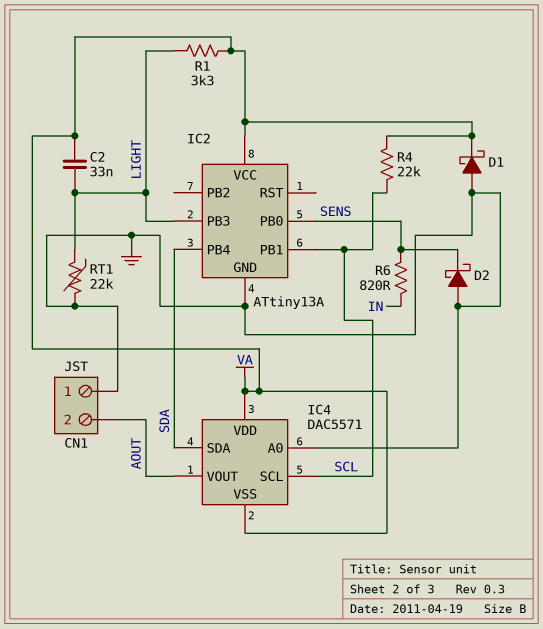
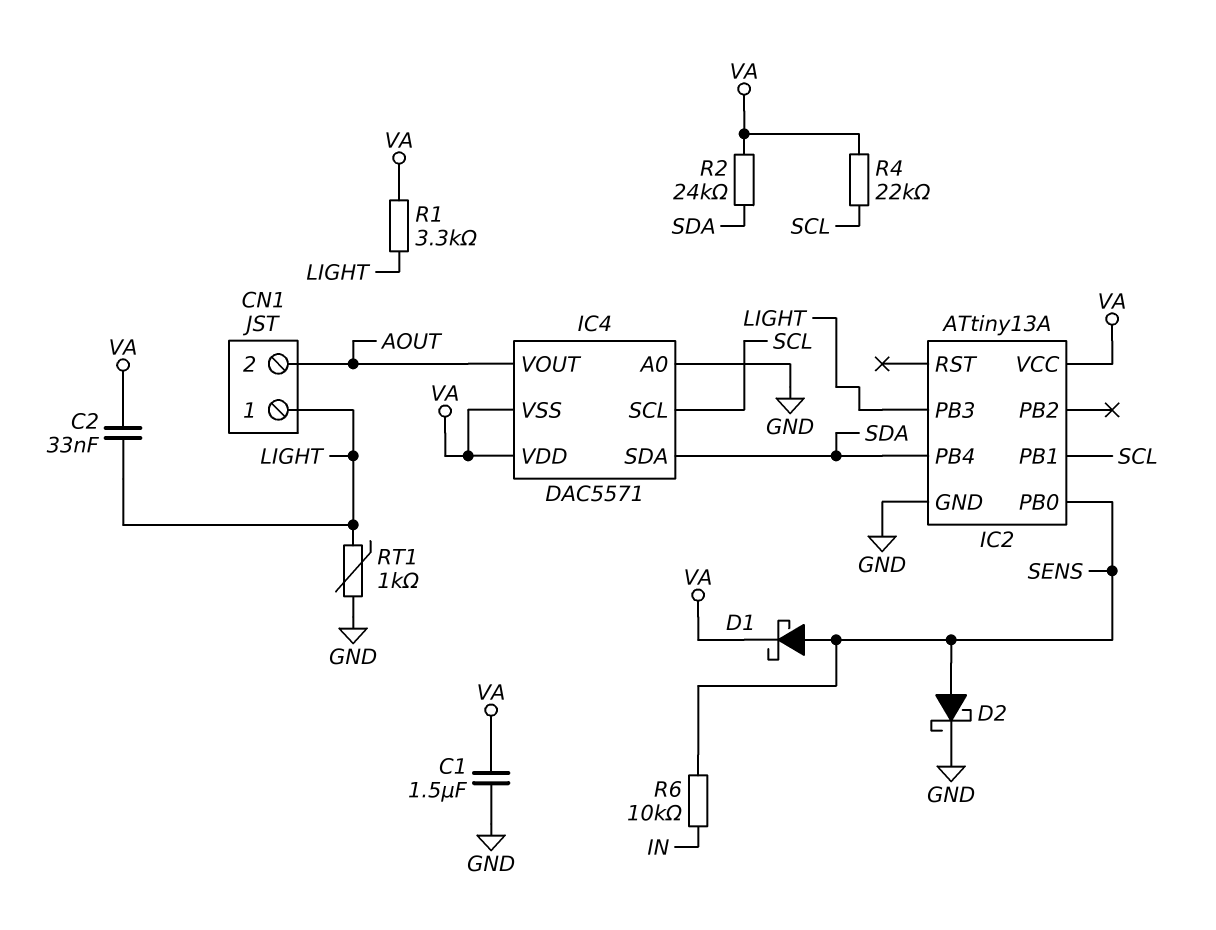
C1: none -> 1.5uF (GND, VA)
CN1 pin 1: GND -> LIGHT
D1: schottky (A GND, K VA) -> schottky (A SENS, K VA)
D2: schottky (A GND, K SENS) -> schottky (A SENS, K GND)
R2: none -> 24k (SDA, VA)
R6: 820 (IN, SENS) -> 10k (IN, SENS)
RT1: 22k (GND, LIGHT) -> 1k (GND, LIGHT)

